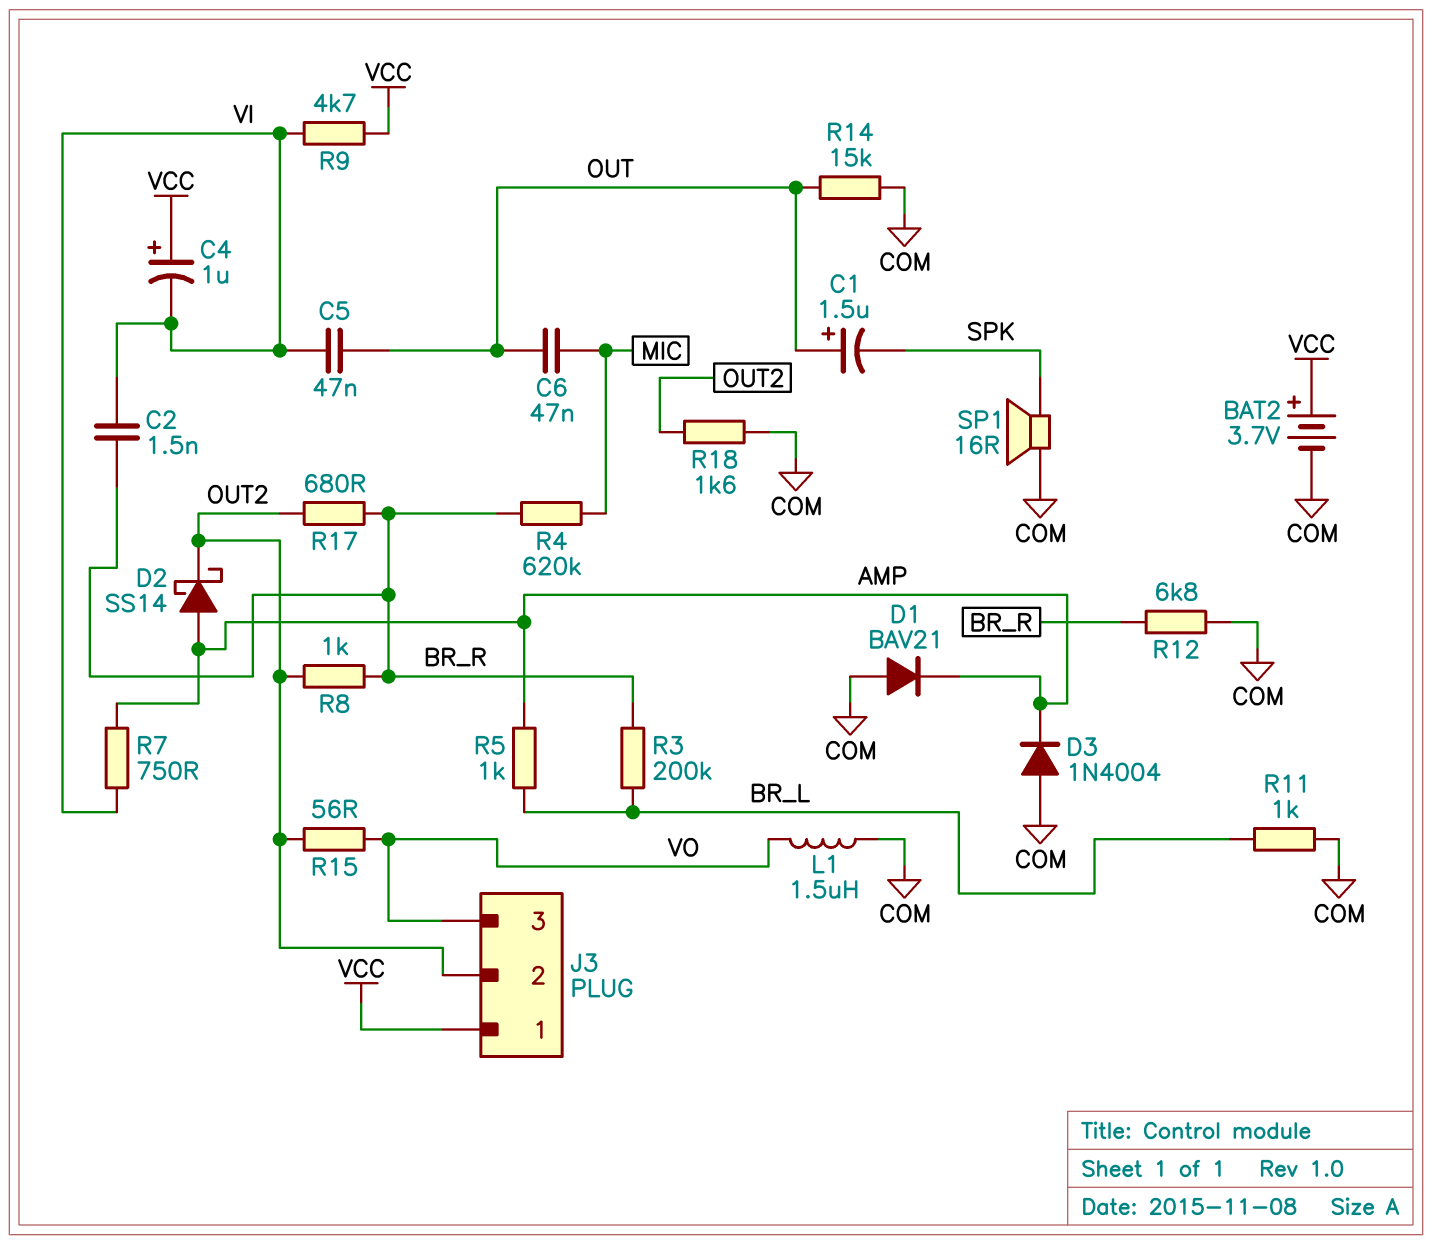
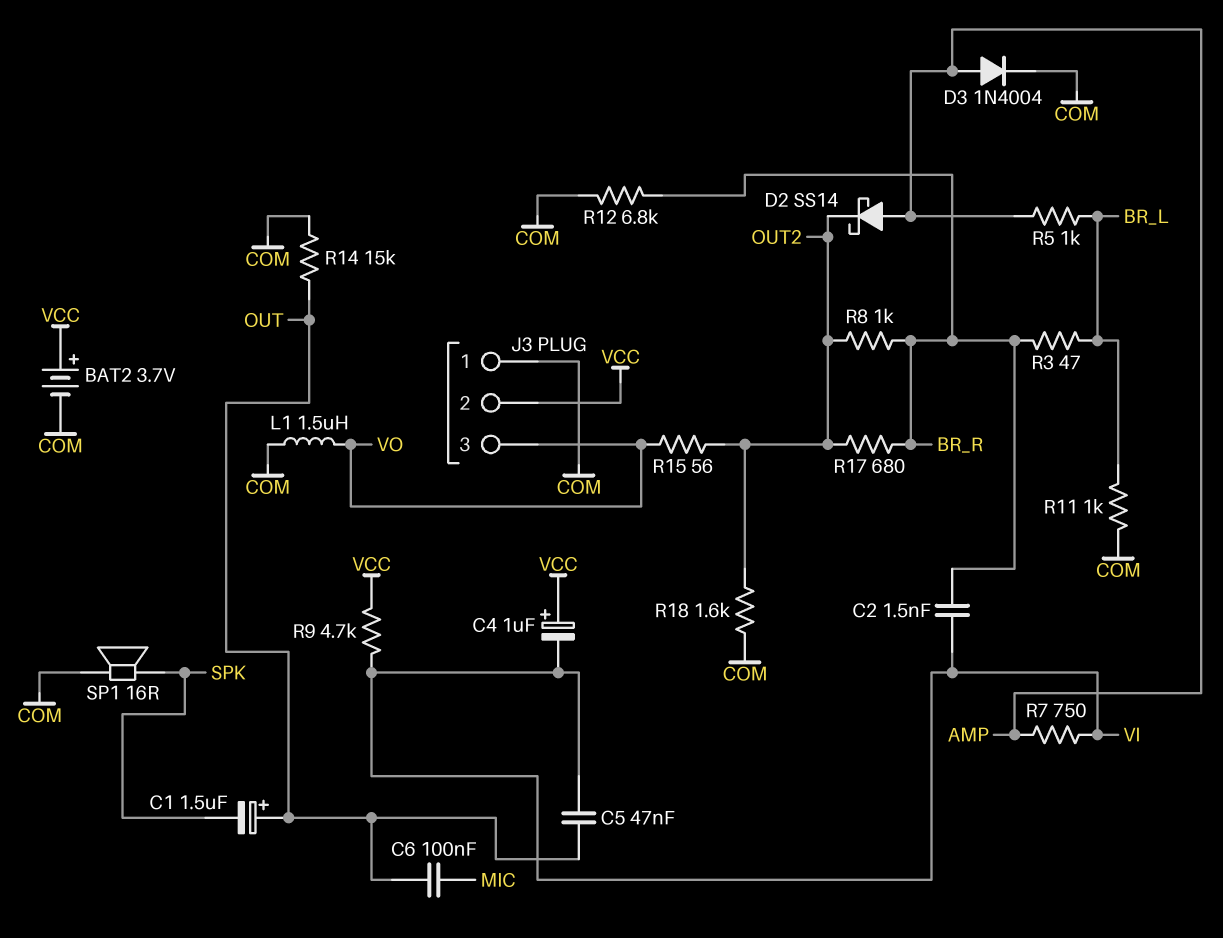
C6: 47nF (MIC, OUT) -> 100nF (MIC, OUT)
D1: diode BAV21 (A COM, K AMP) -> none
D3: diode 1N4004 (A COM, K AMP) -> diode 1N4004 (A AMP, K COM)
J3 pin 1: VCC -> COM
J3 pin 2: OUT2 -> VCC
R3: 200k (BR_L, BR_R) -> 47 (BR_L, BR_R)
R4: 620k (BR_R, MIC) -> none

